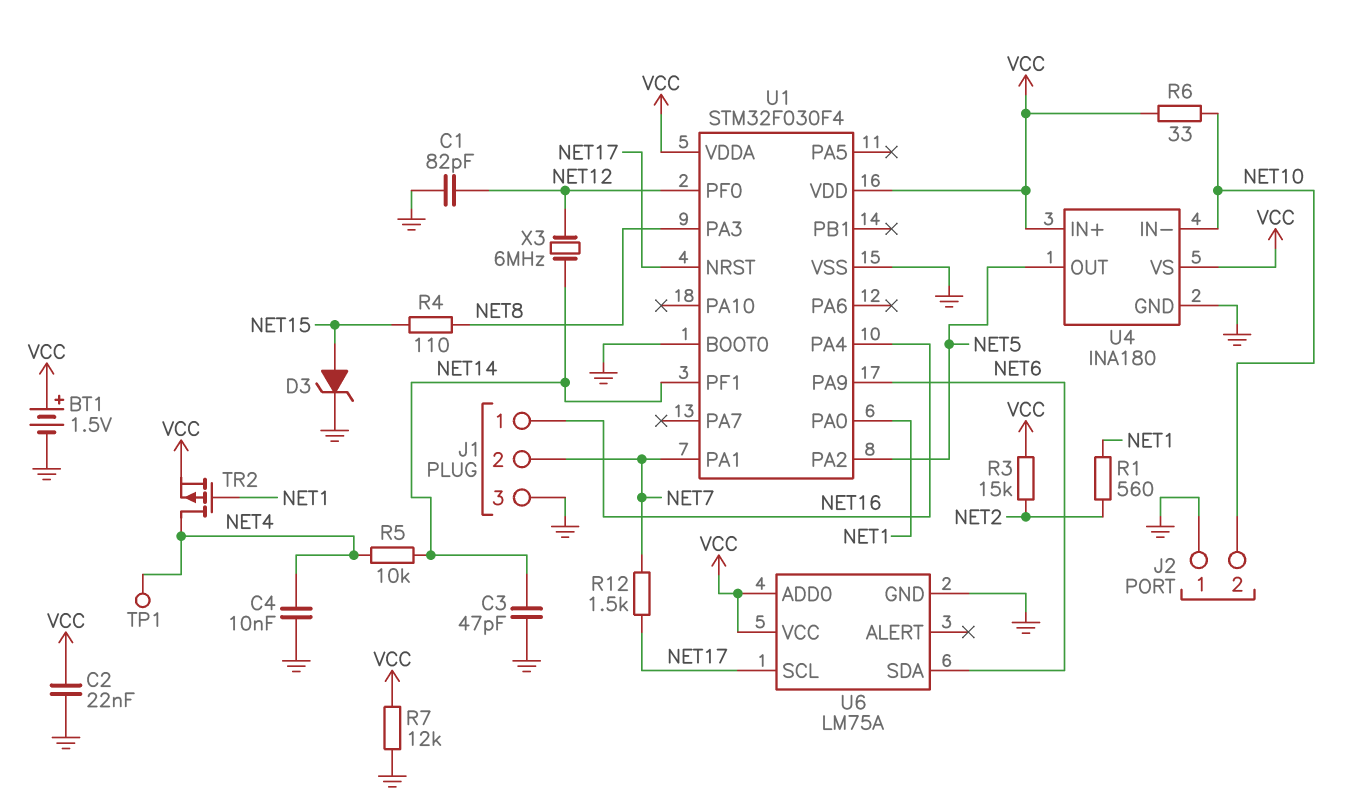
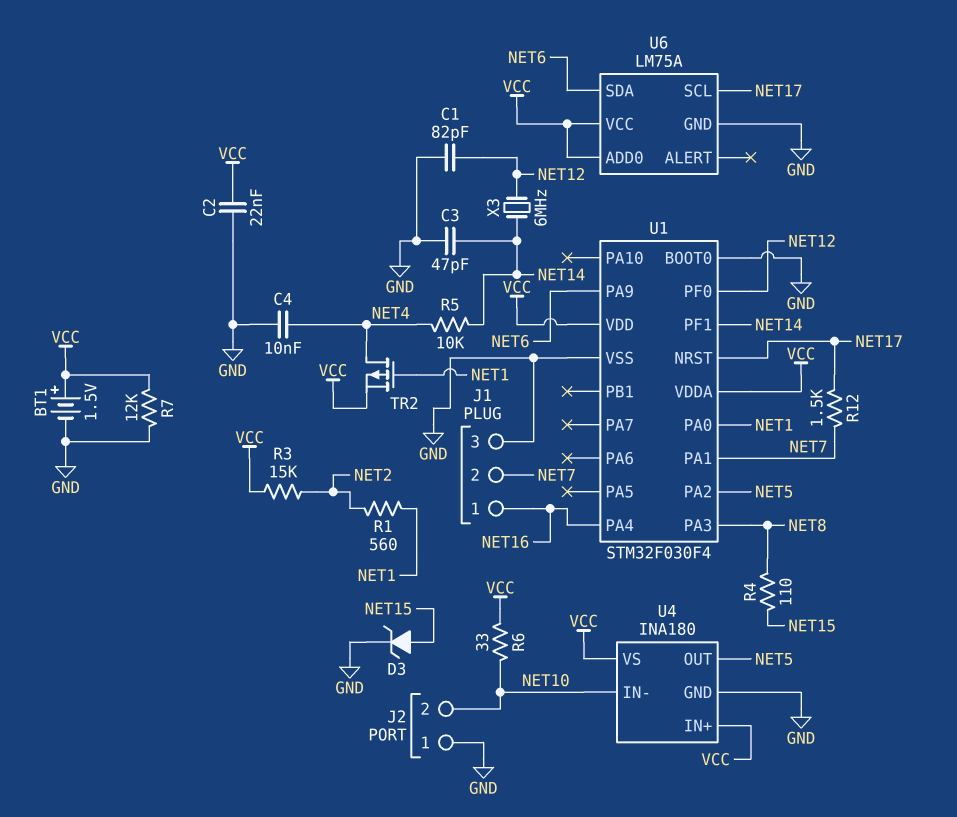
TP1: test point (NET4) -> none

